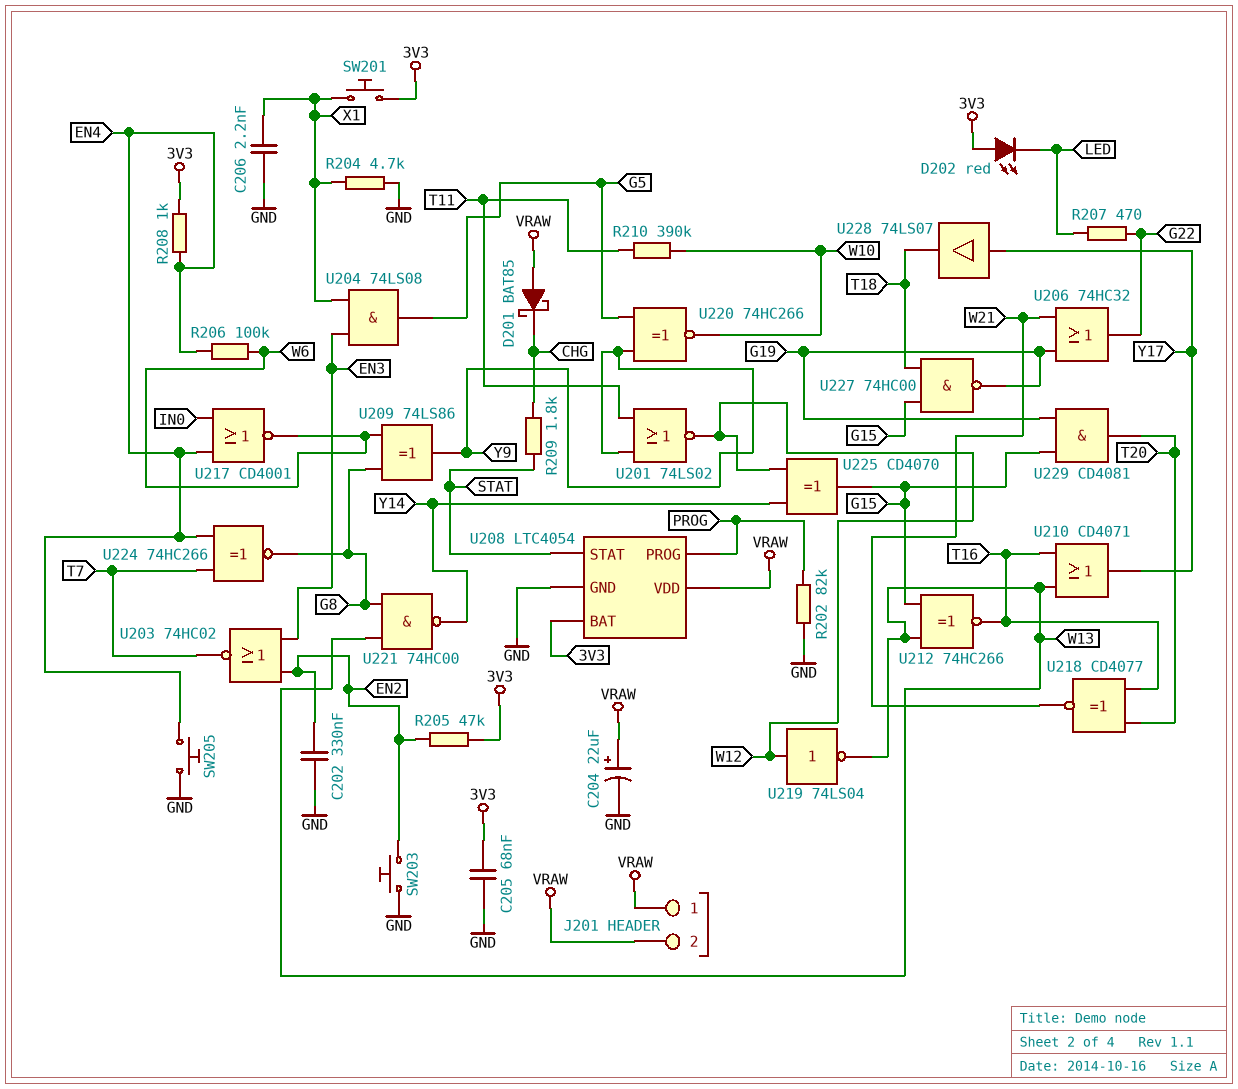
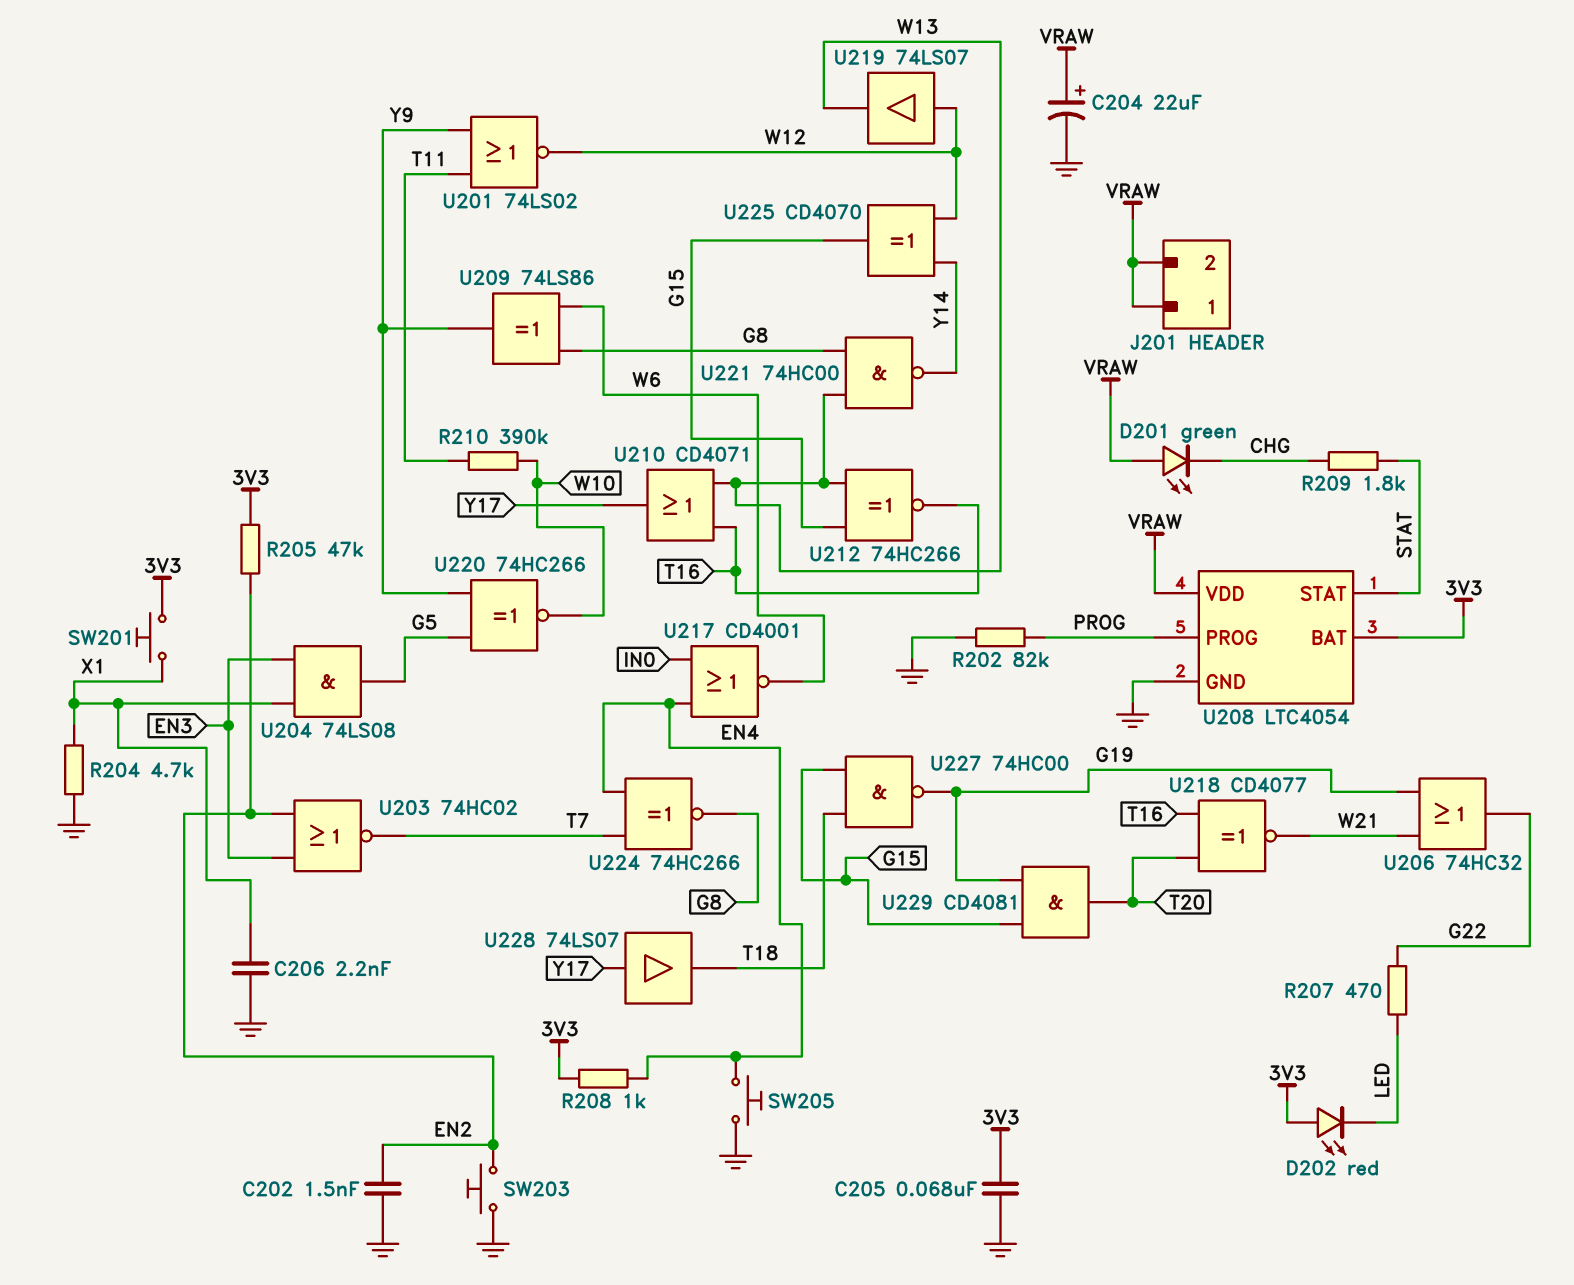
C202: 330nF (EN2, GND) -> 1.5nF (EN2, GND)
D201: schottky BAT85 (A VRAW, K CHG) -> LED green (A VRAW, K CHG)
R206: 100k (EN4, W6) -> none
U219: NOT 74LS04 (in W12, out W13) -> buffer 74LS07 (in W12, out W13)

